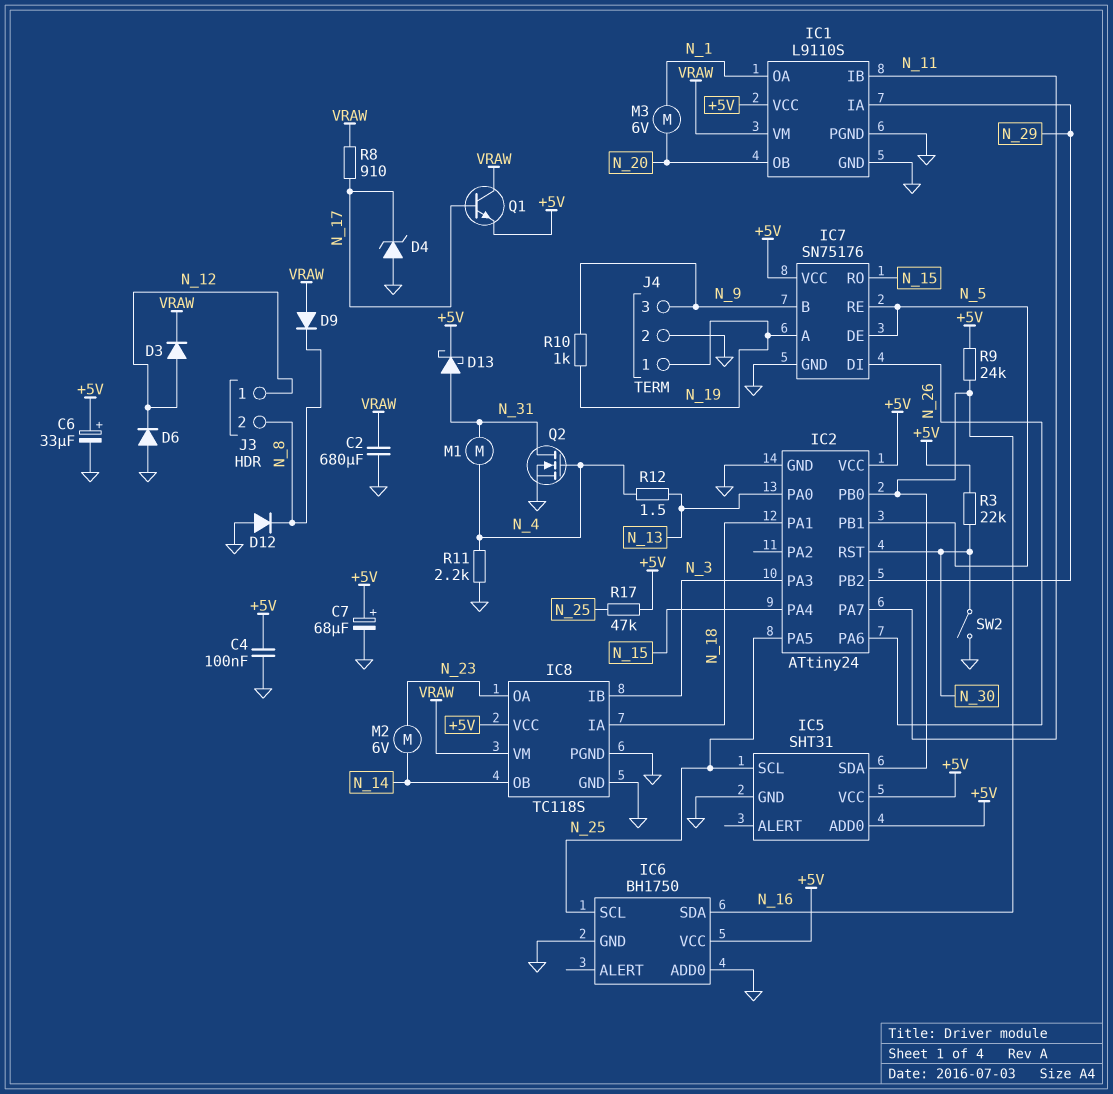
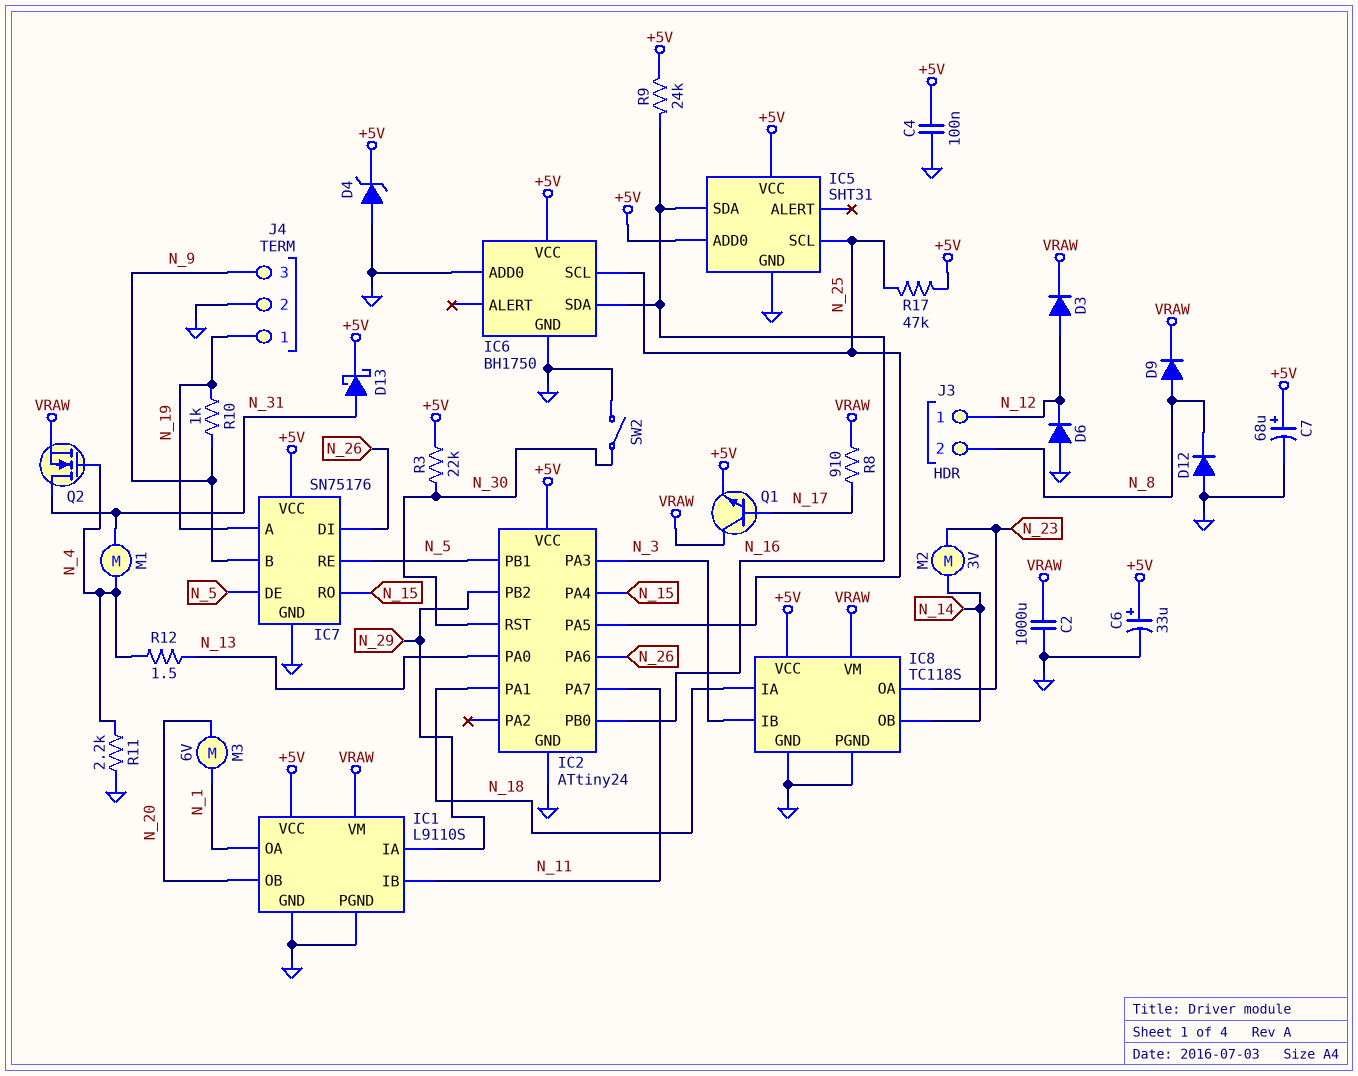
C2: 680uF (GND, VRAW) -> 1000uF (GND, VRAW)
D4: zener (A GND, K N_17) -> zener (A GND, K +5V)
D9: diode (A VRAW, K N_8) -> diode (A N_8, K VRAW)
M2: motor 6V (N_14, N_23) -> motor 3V (N_14, N_23)
Q2: NMOS (G N_4, D N_31, S GND) -> NMOS (G N_4, D N_31, S VRAW)

